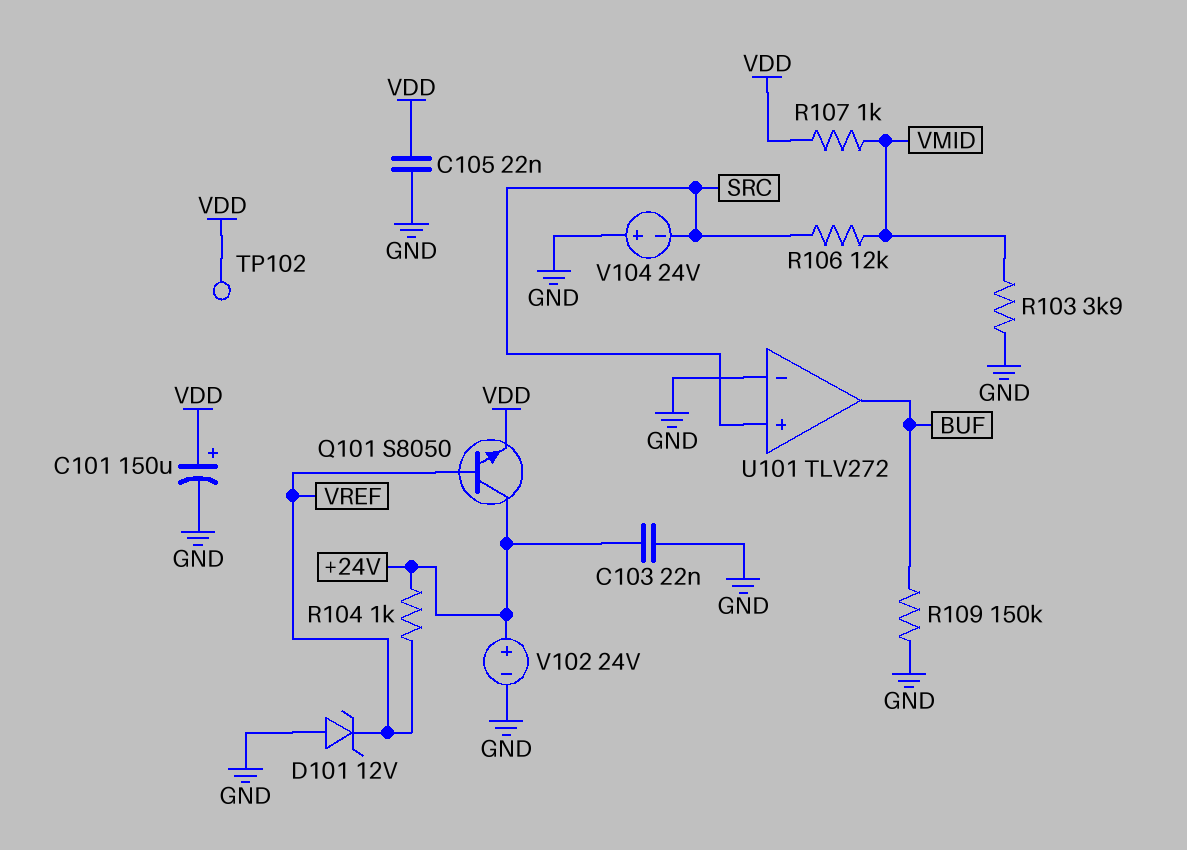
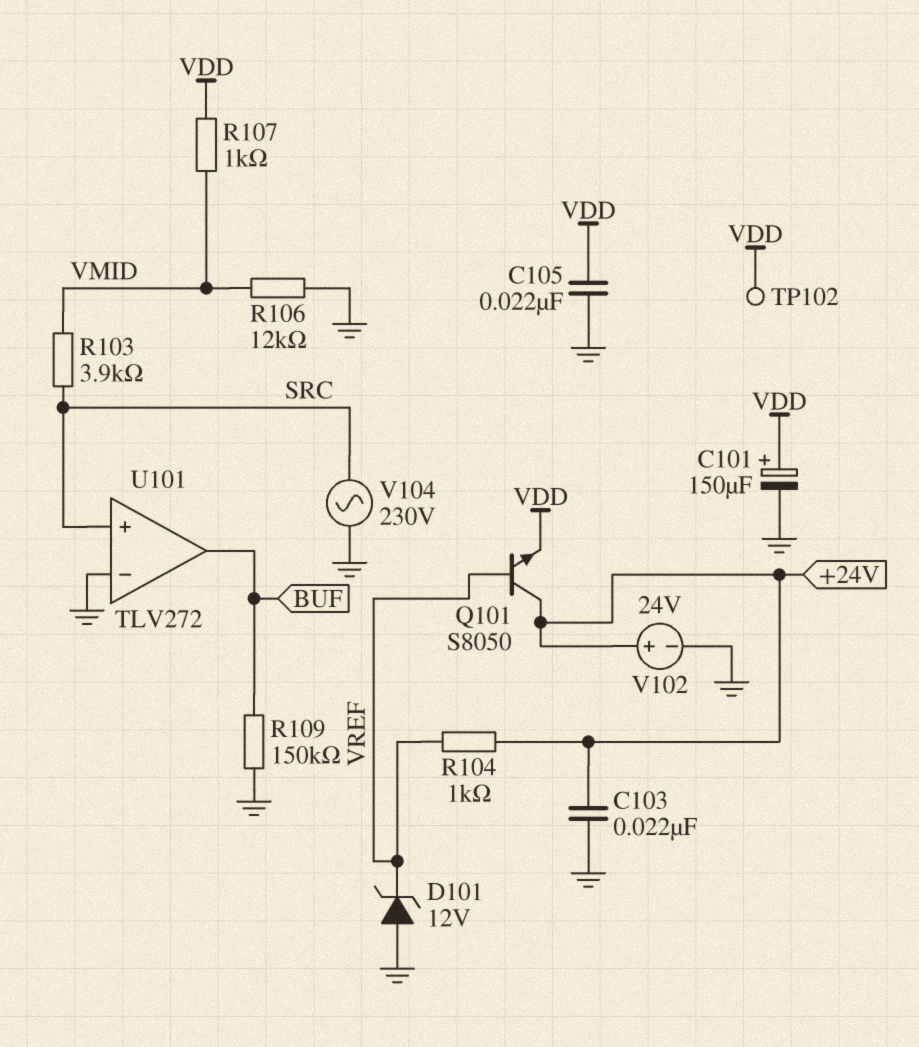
R103: 3.9k (GND, VMID) -> 3.9k (SRC, VMID)
R106: 12k (SRC, VMID) -> 12k (GND, VMID)
V104: 24V (plus GND, minus SRC) -> AC 230V (GND, SRC)

